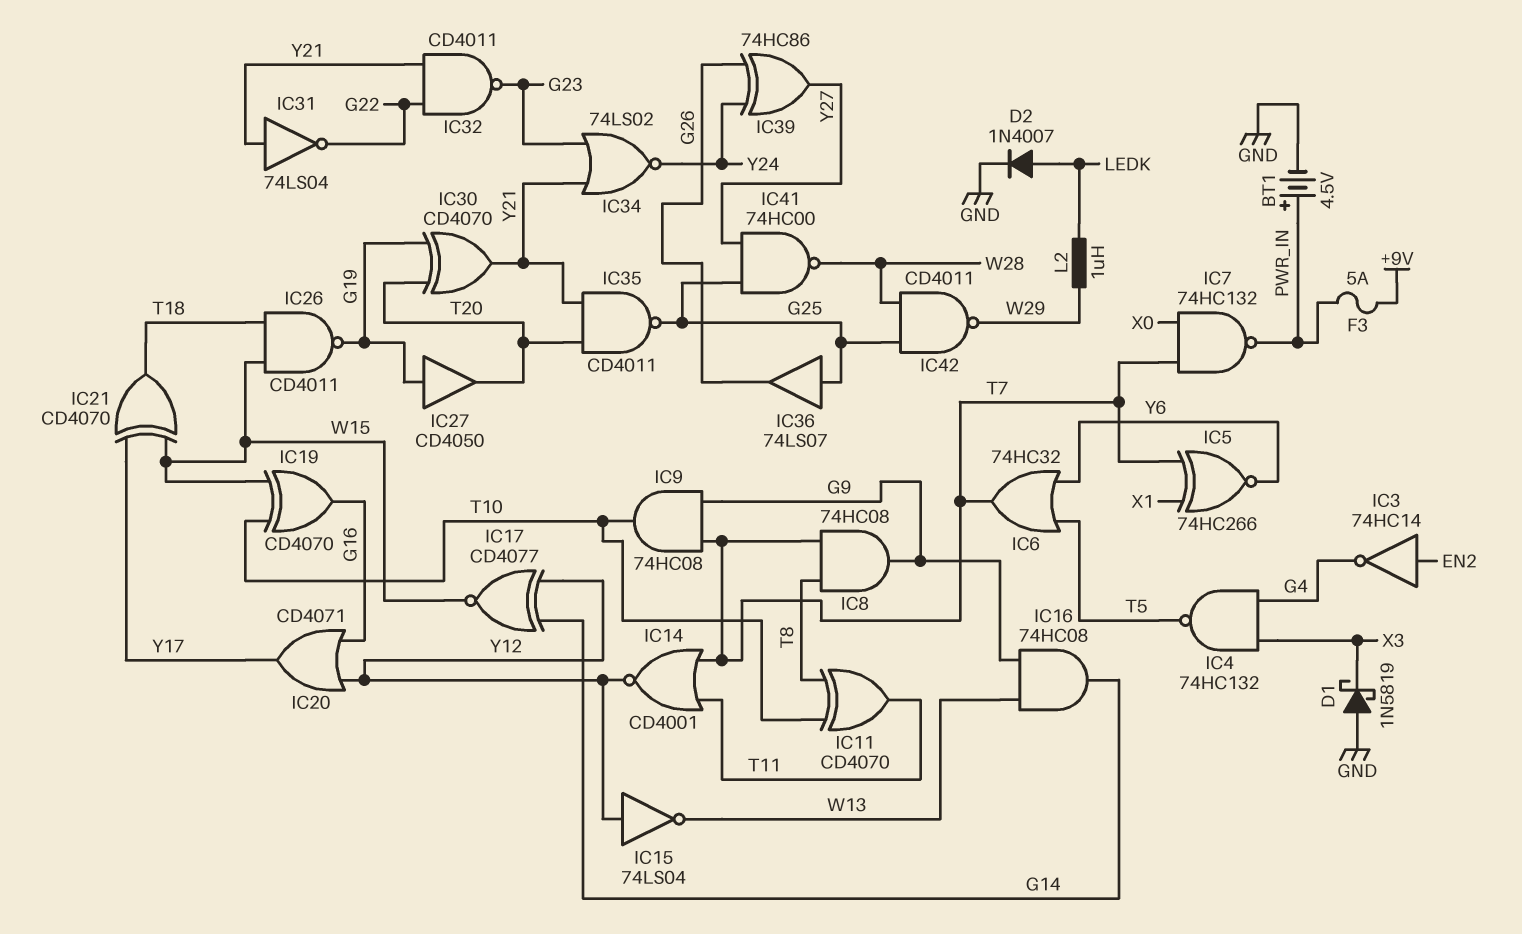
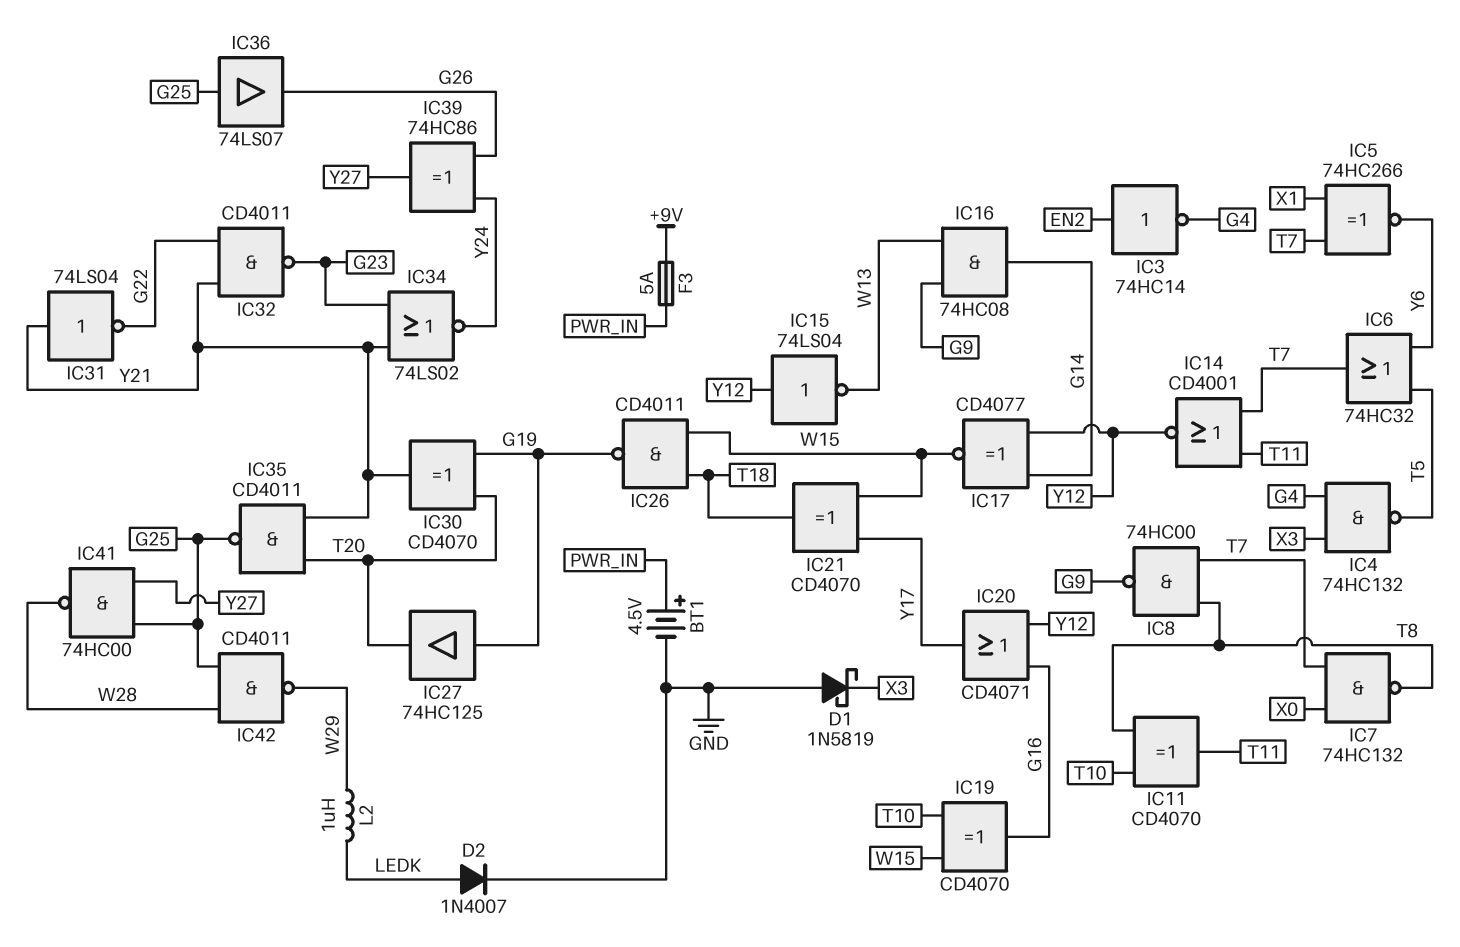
IC7: NAND 74HC132 (in T7, in X0, out PWR_IN) -> NAND 74HC132 (in T7, in X0, out T8)
IC8: AND 74HC08 (in T7, in T8, out G9) -> NAND 74HC00 (in T7, in T8, out G9)
IC9: AND 74HC08 (in G9, in T7, out T10) -> none
IC27: buffer CD4050 (in G19, out T20) -> buffer 74HC125 (in G19, out T20)

